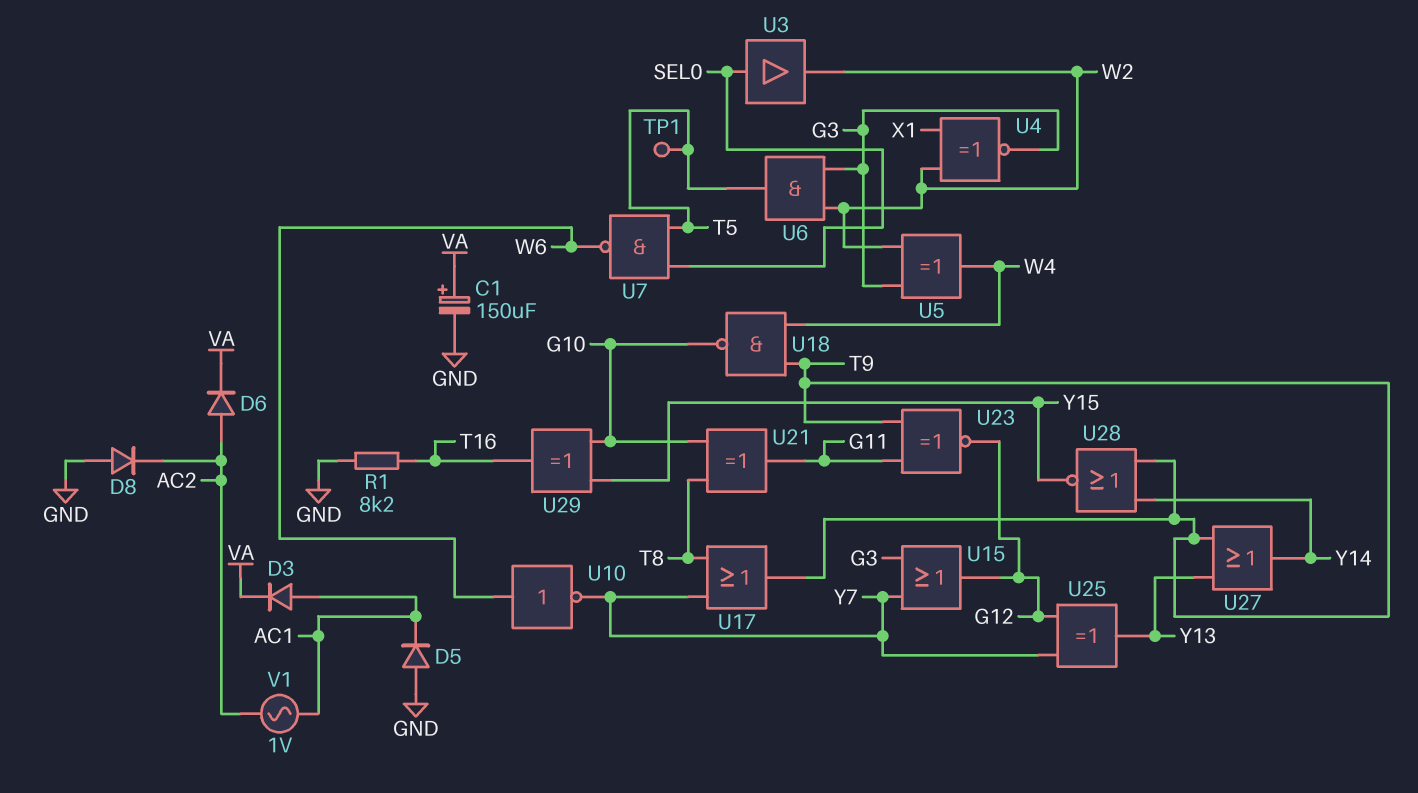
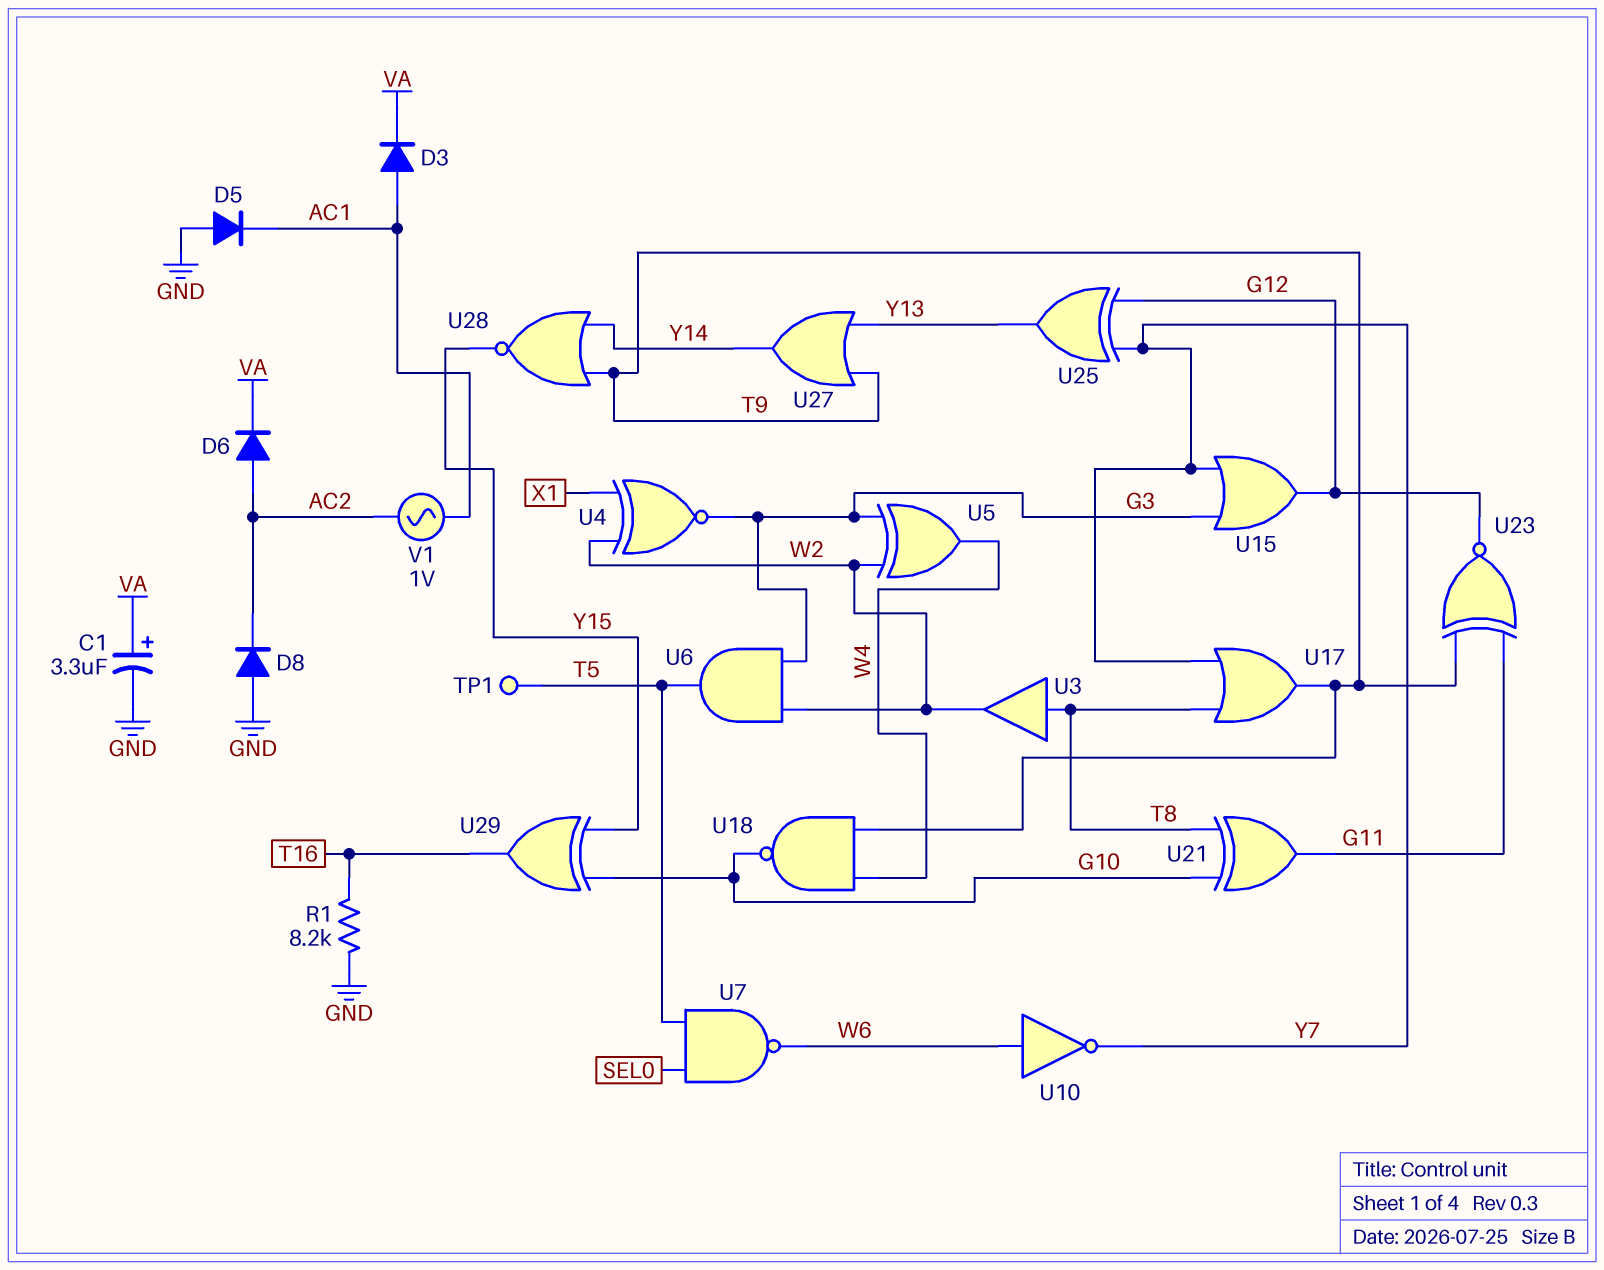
C1: 150uF (plus VA, minus GND) -> 3.3uF (plus VA, minus GND)
U3: buffer (in SEL0, out W2) -> buffer (in T8, out W2)

